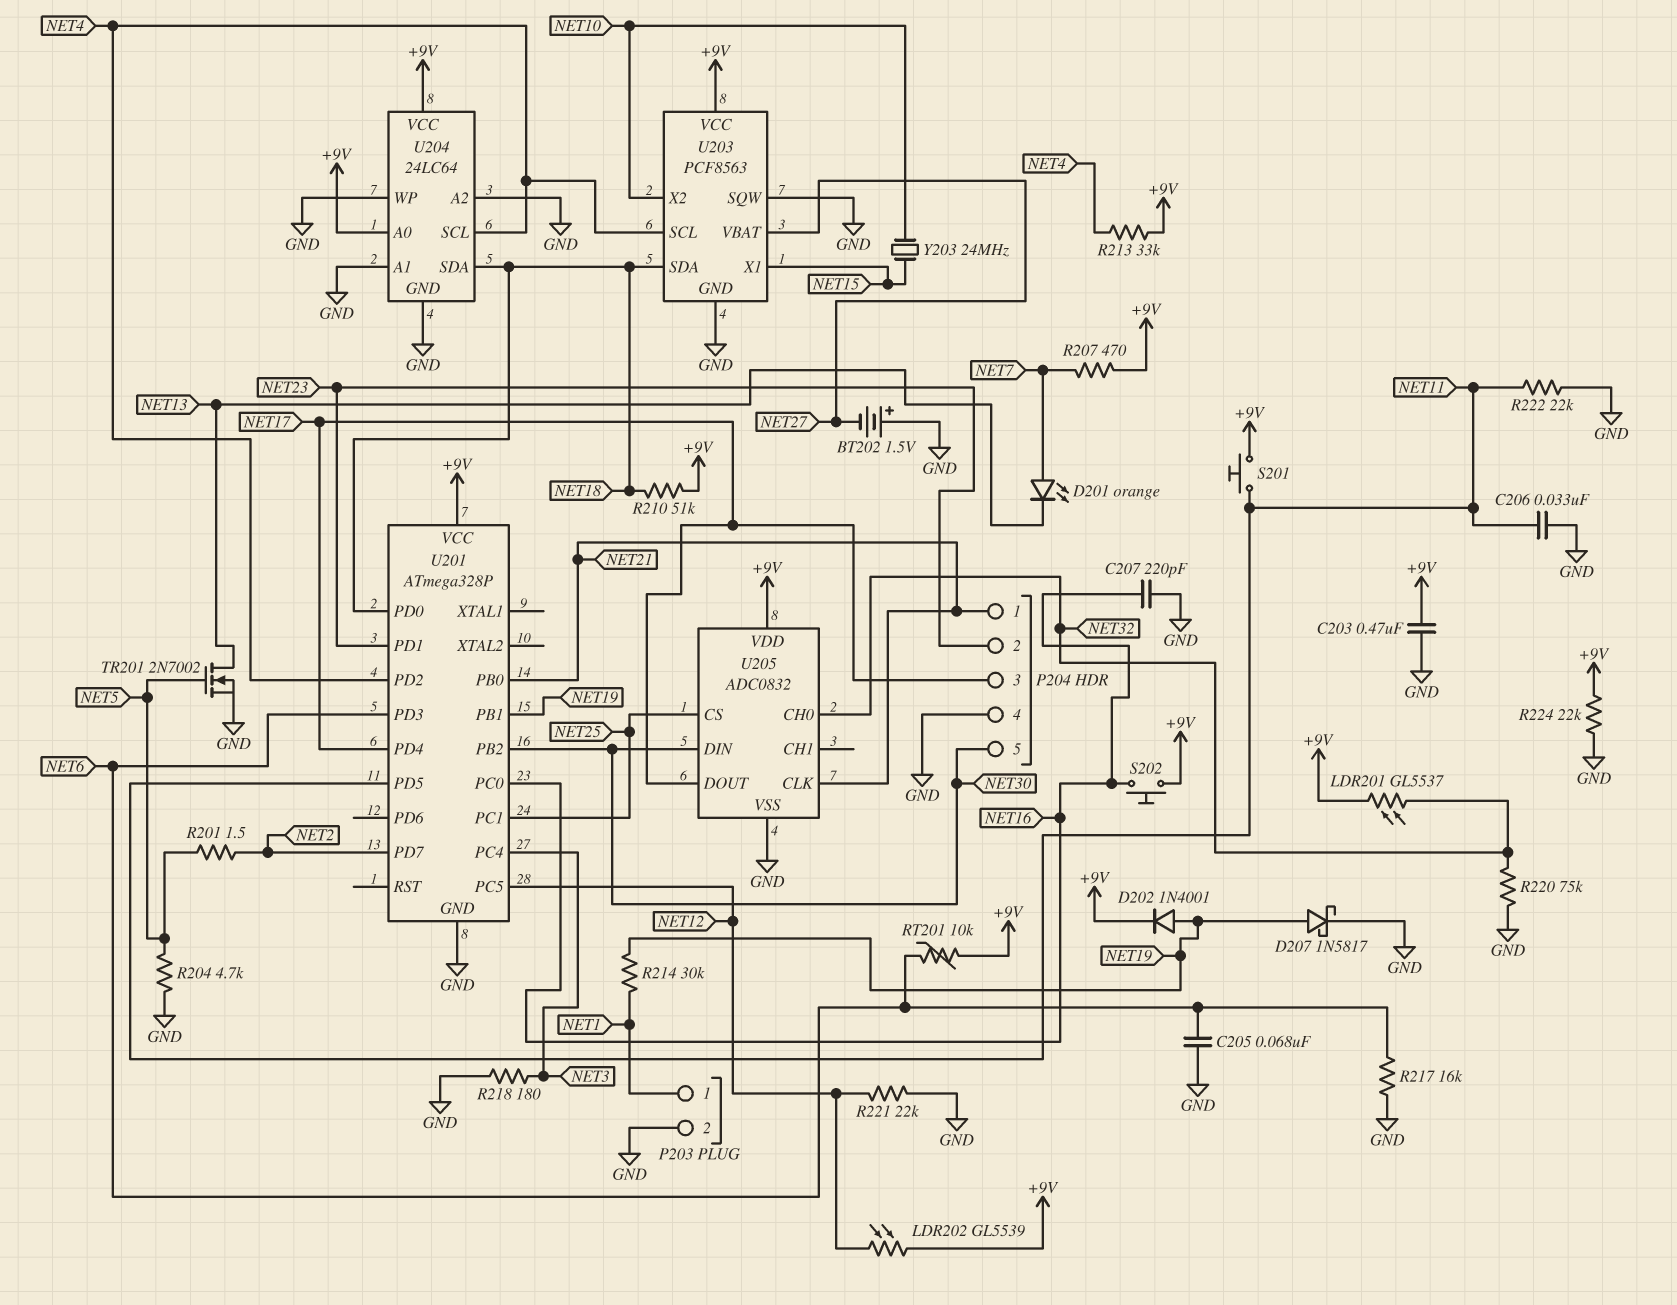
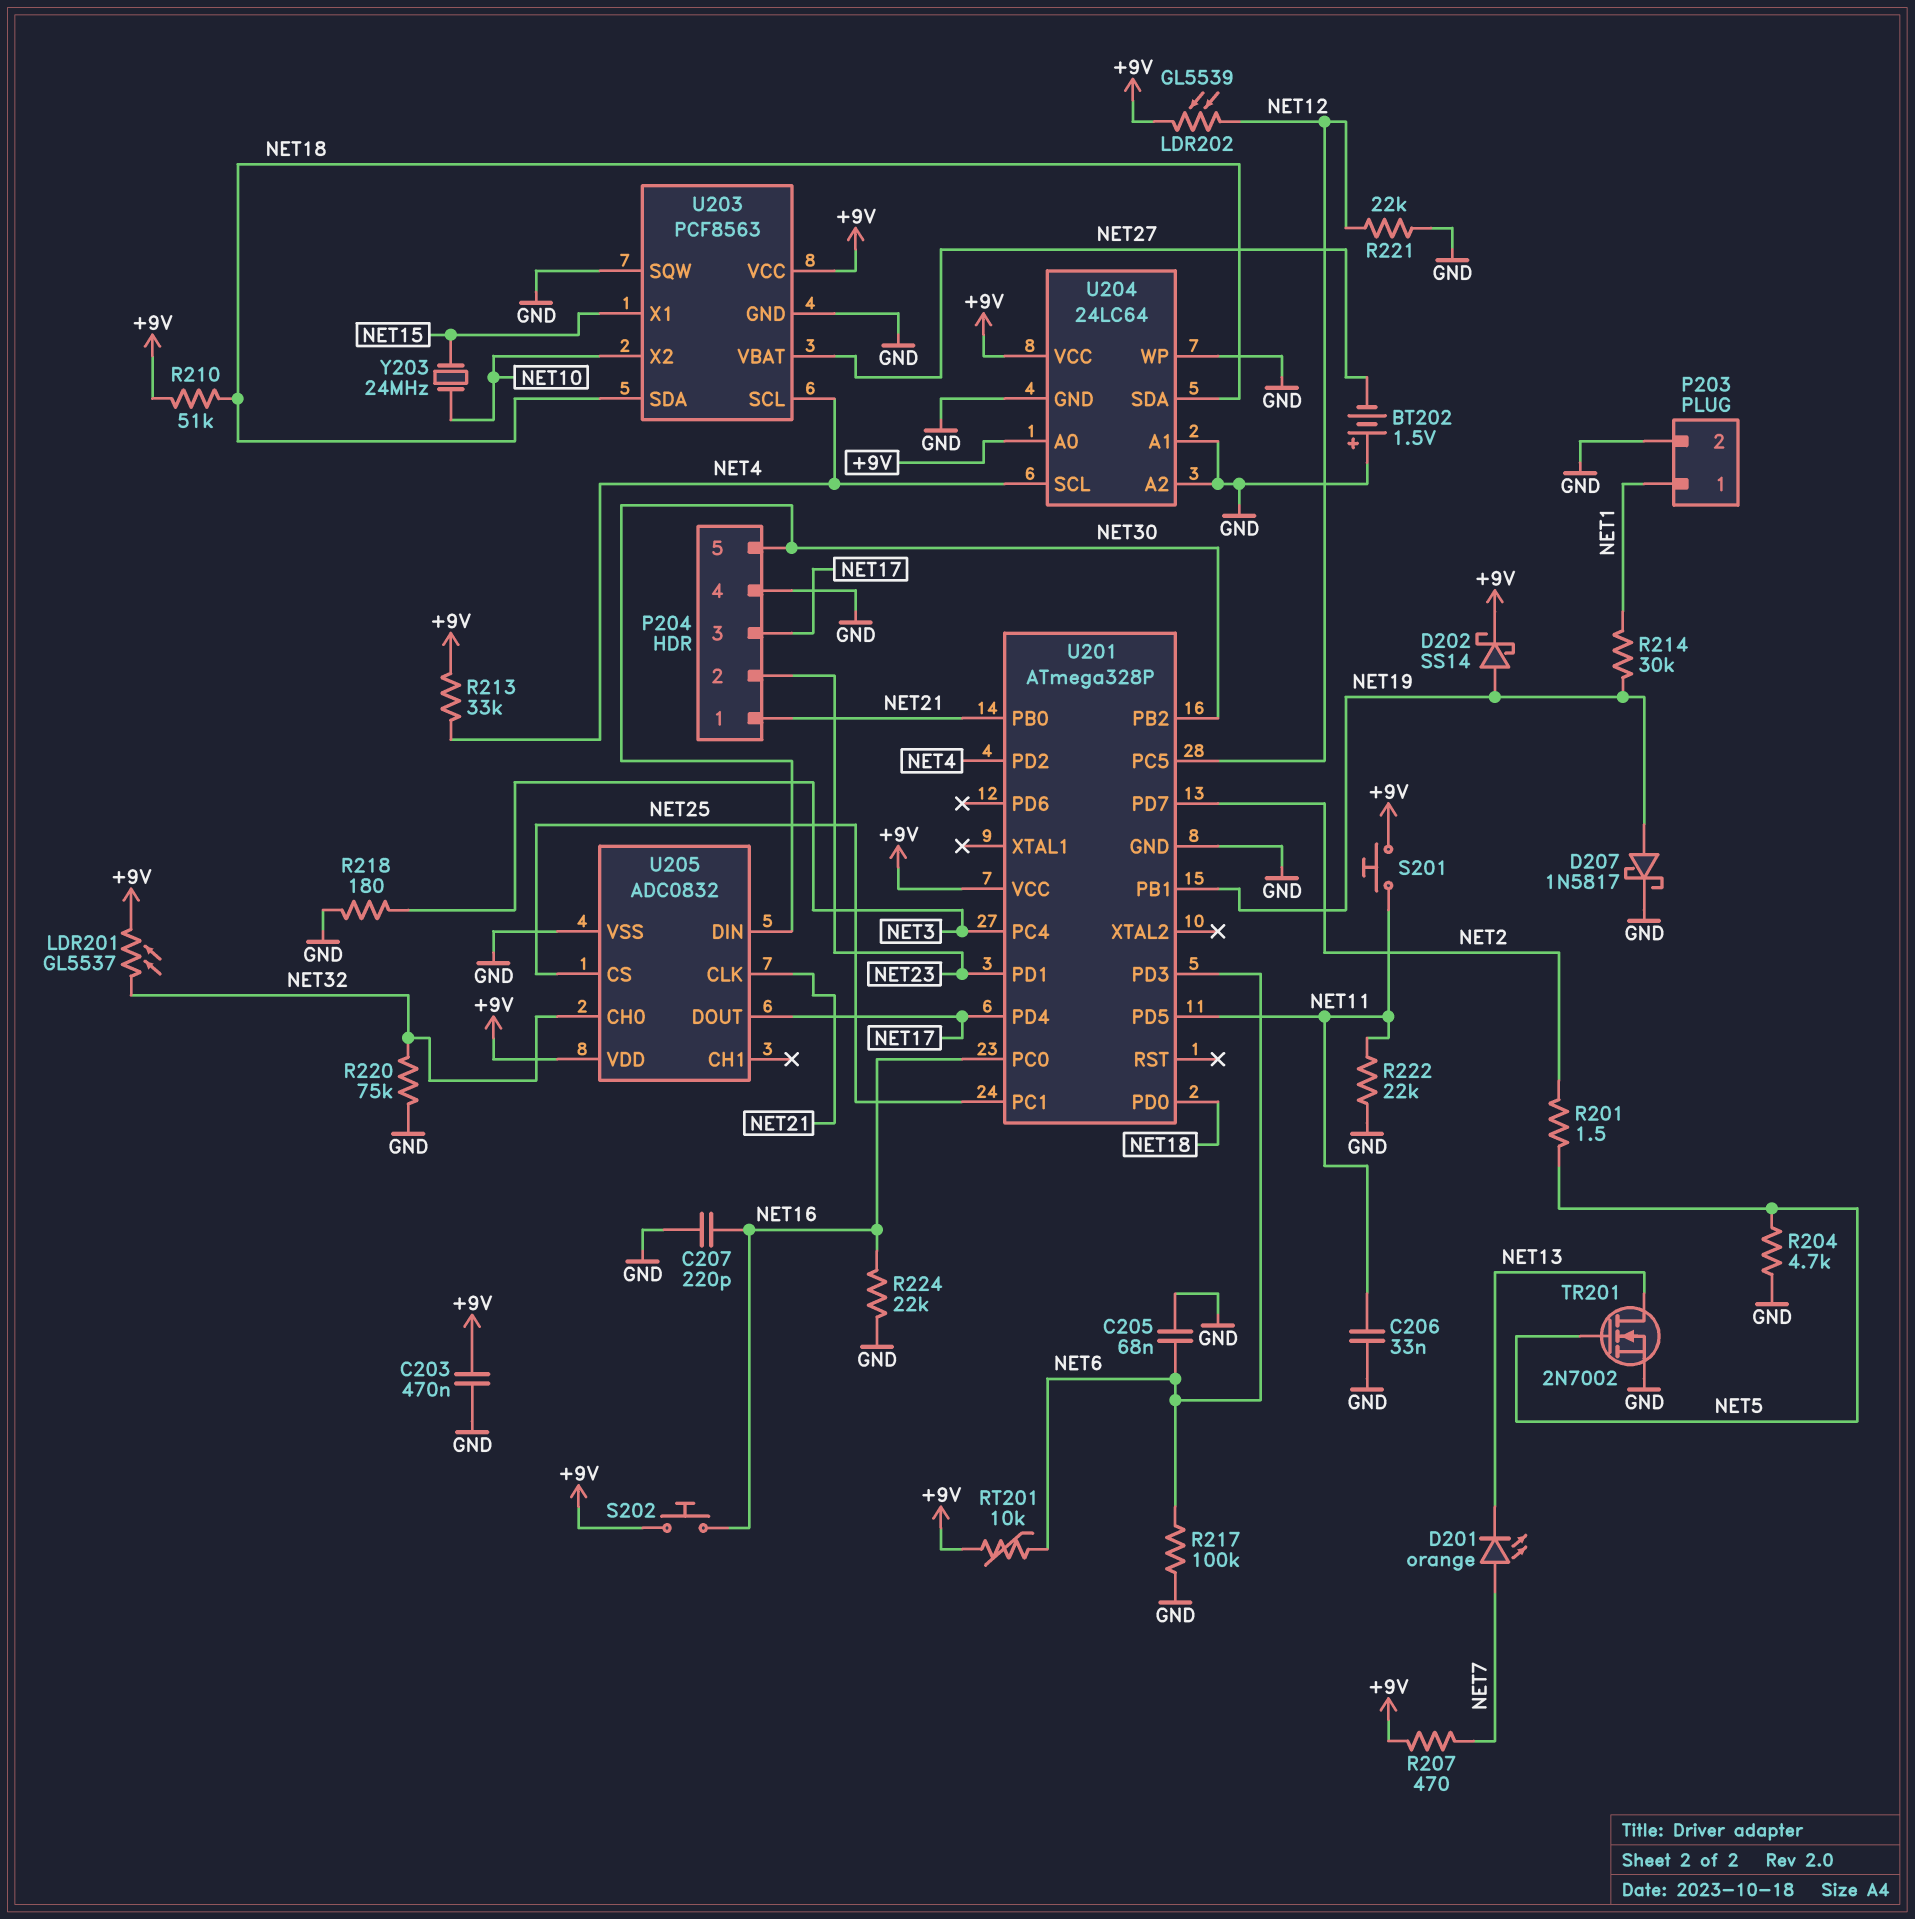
D202: diode 1N4001 (A NET19, K +9V) -> schottky SS14 (A NET19, K +9V)
R217: 16k (GND, NET6) -> 100k (GND, NET6)
R224: 22k (+9V, GND) -> 22k (GND, NET16)

